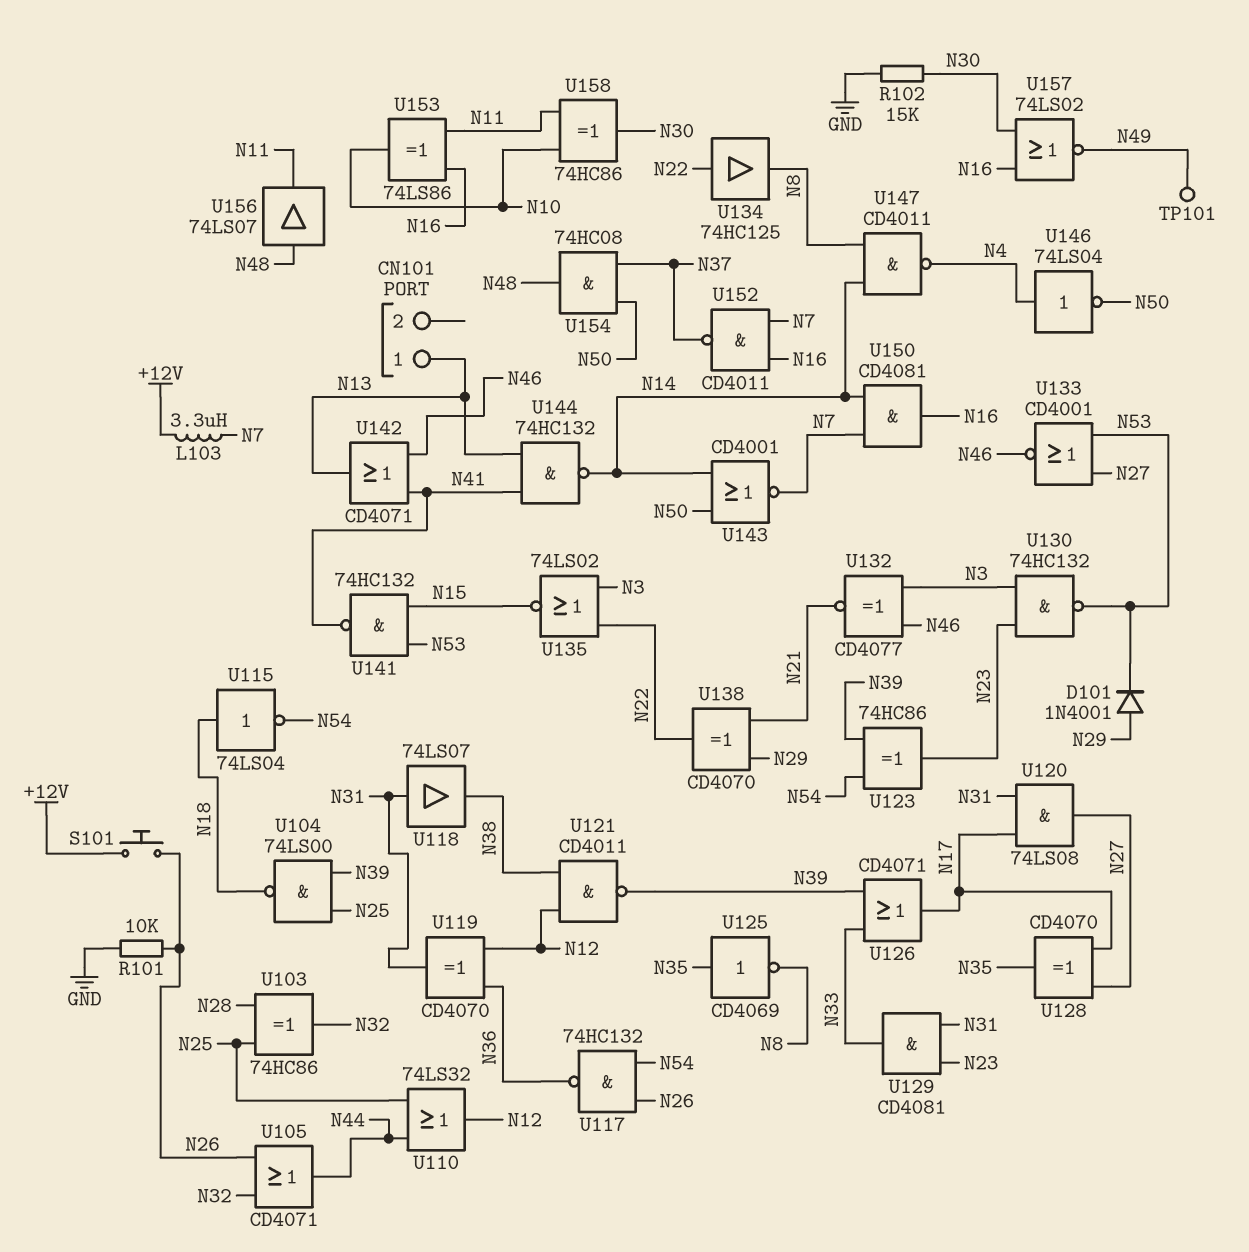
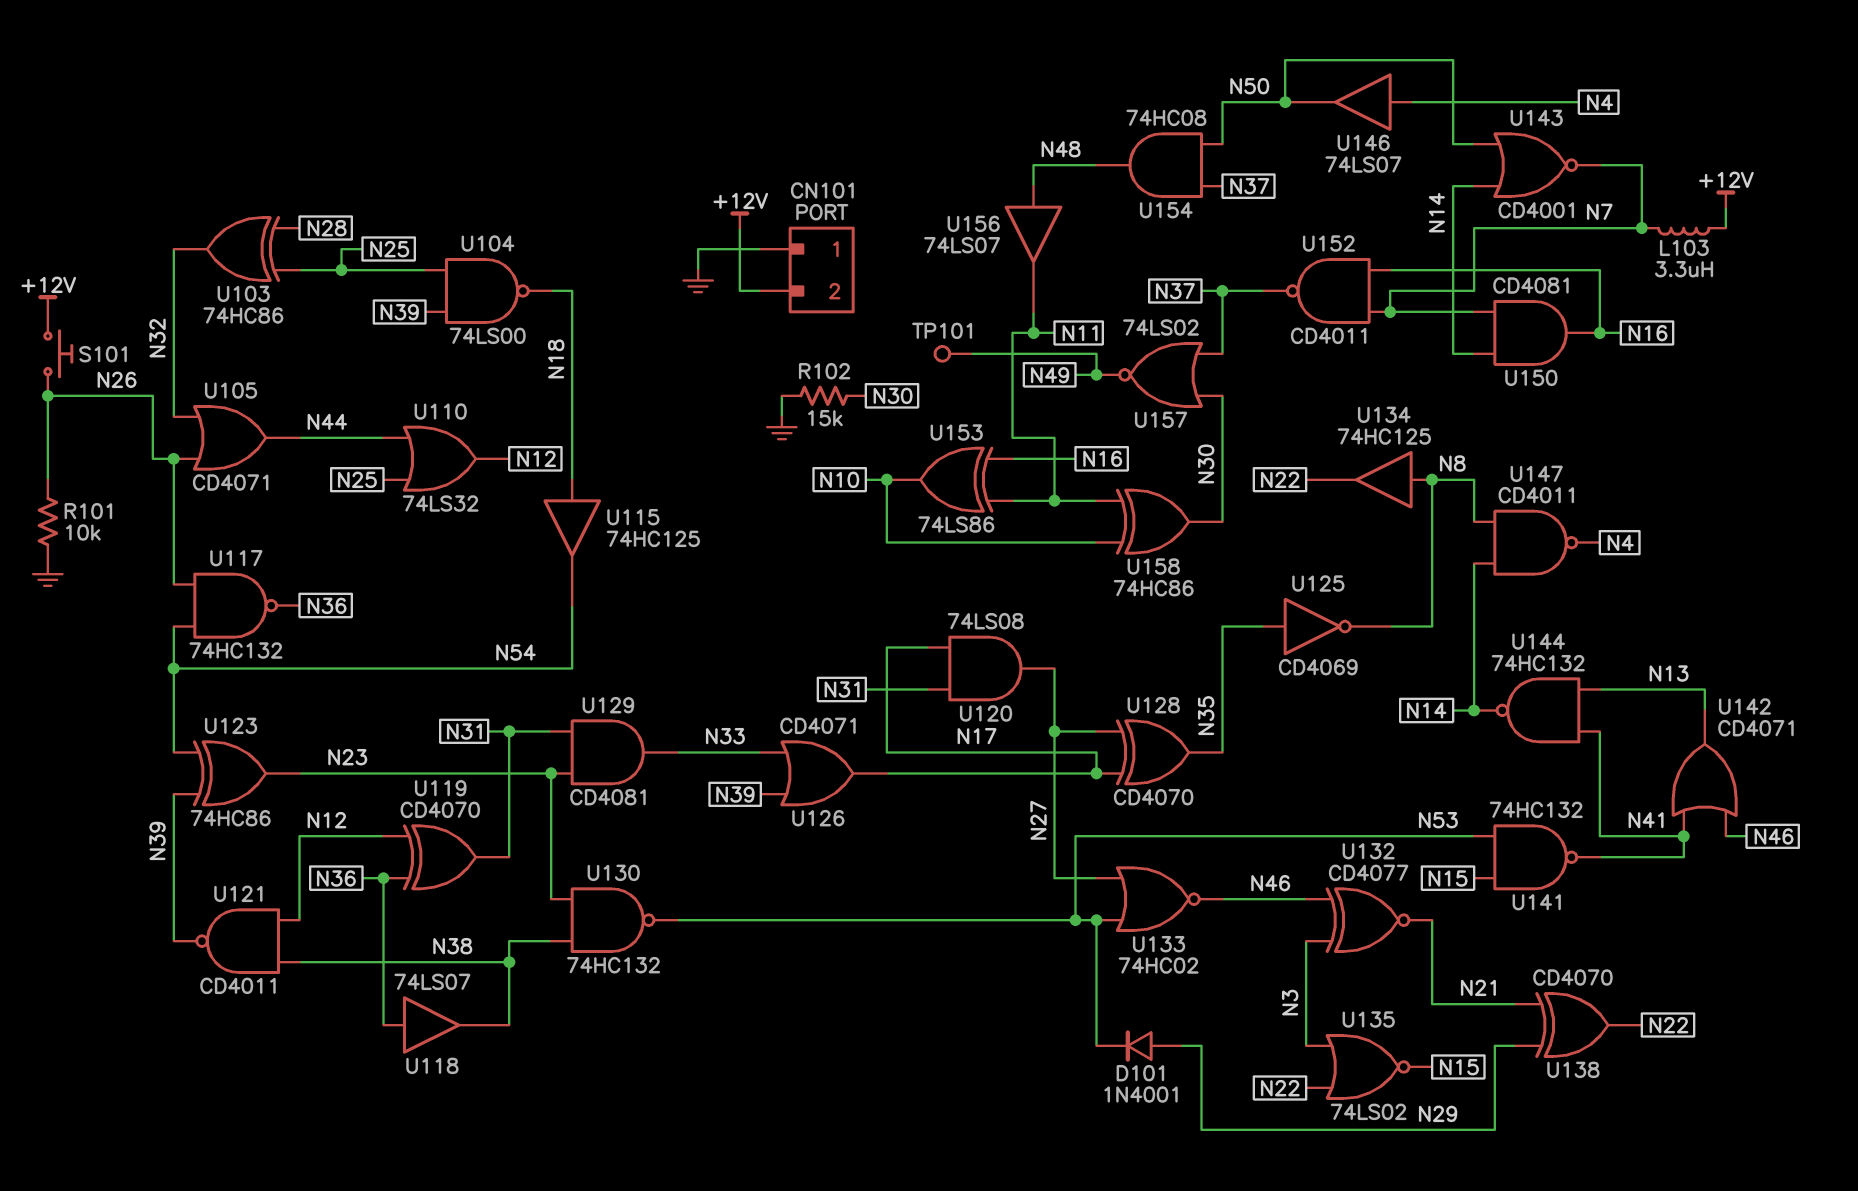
CN101 pin 1: N13 -> GND
CN101 pin 2: none -> +12V
U115: NOT 74LS04 (in N18, out N54) -> buffer 74HC125 (in N18, out N54)
U118: buffer 74LS07 (in N31, out N38) -> buffer 74LS07 (in N36, out N38)
U130: NAND 74HC132 (in N3, in N23, out N53) -> NAND 74HC132 (in N23, in N38, out N53)
U133: NOR CD4001 (in N27, in N53, out N46) -> NOR 74HC02 (in N27, in N53, out N46)
U134: buffer 74HC125 (in N22, out N8) -> buffer 74HC125 (in N8, out N22)
U146: NOT 74LS04 (in N4, out N50) -> buffer 74LS07 (in N4, out N50)
U157: NOR 74LS02 (in N16, in N30, out N49) -> NOR 74LS02 (in N30, in N37, out N49)

